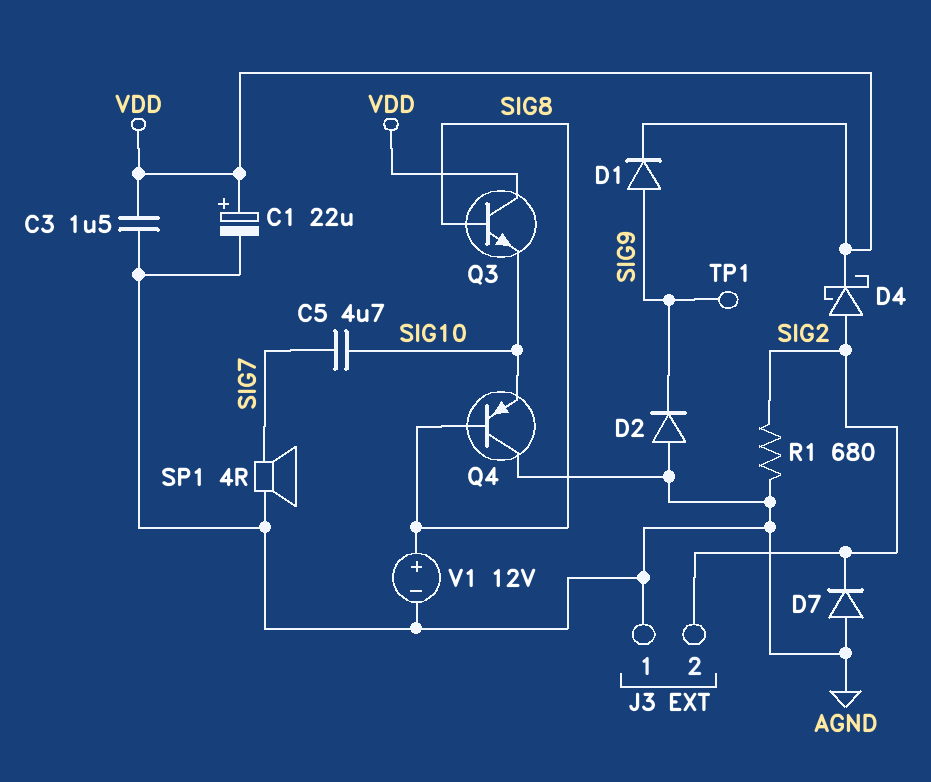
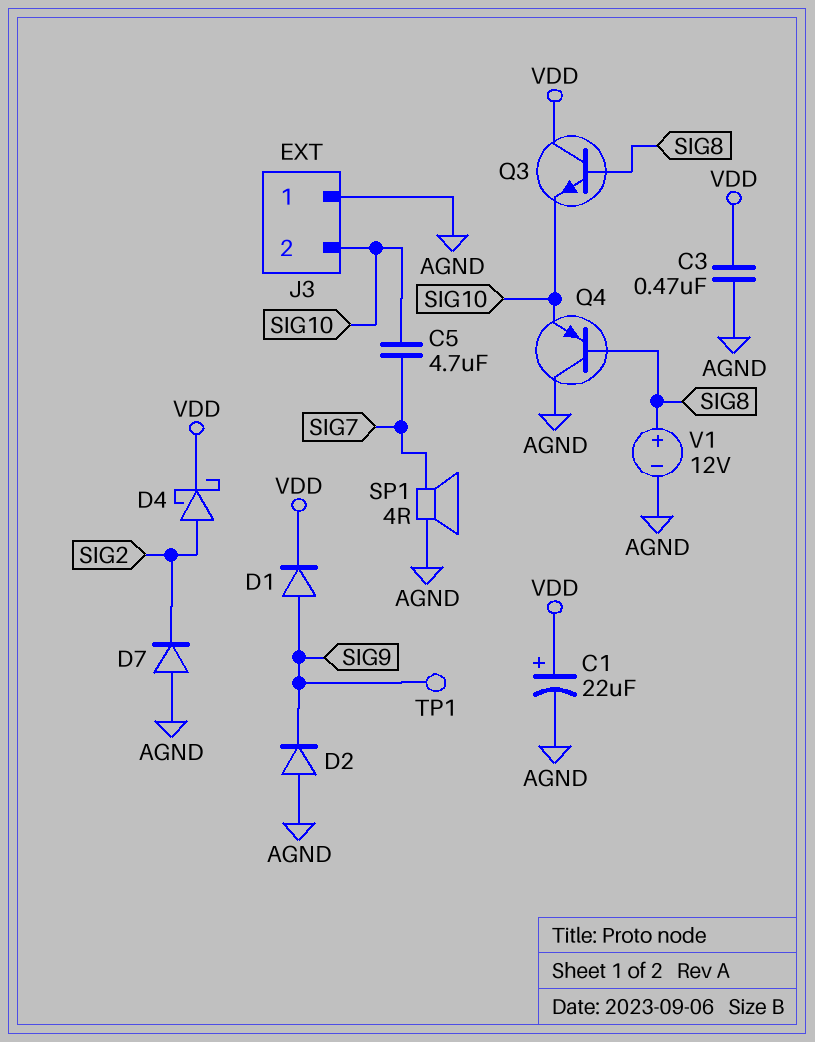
C3: 1.5uF (AGND, VDD) -> 470nF (AGND, VDD)
J3 pin 2: SIG2 -> SIG10
R1: 680 (AGND, SIG2) -> none

